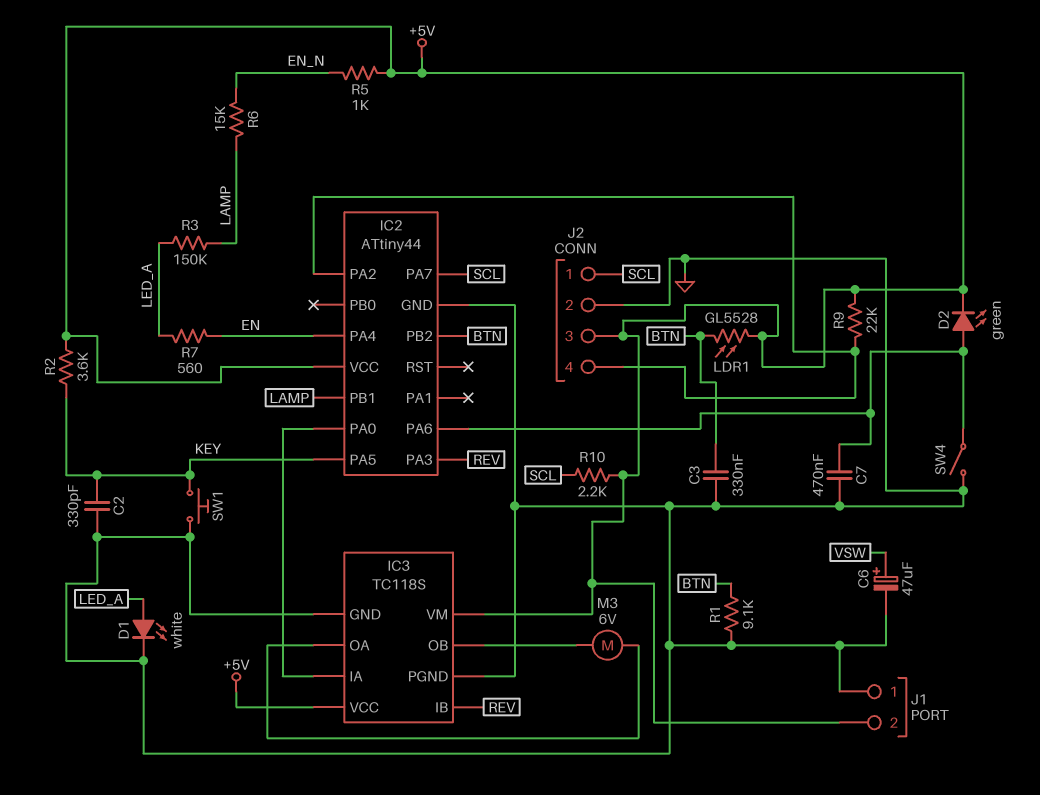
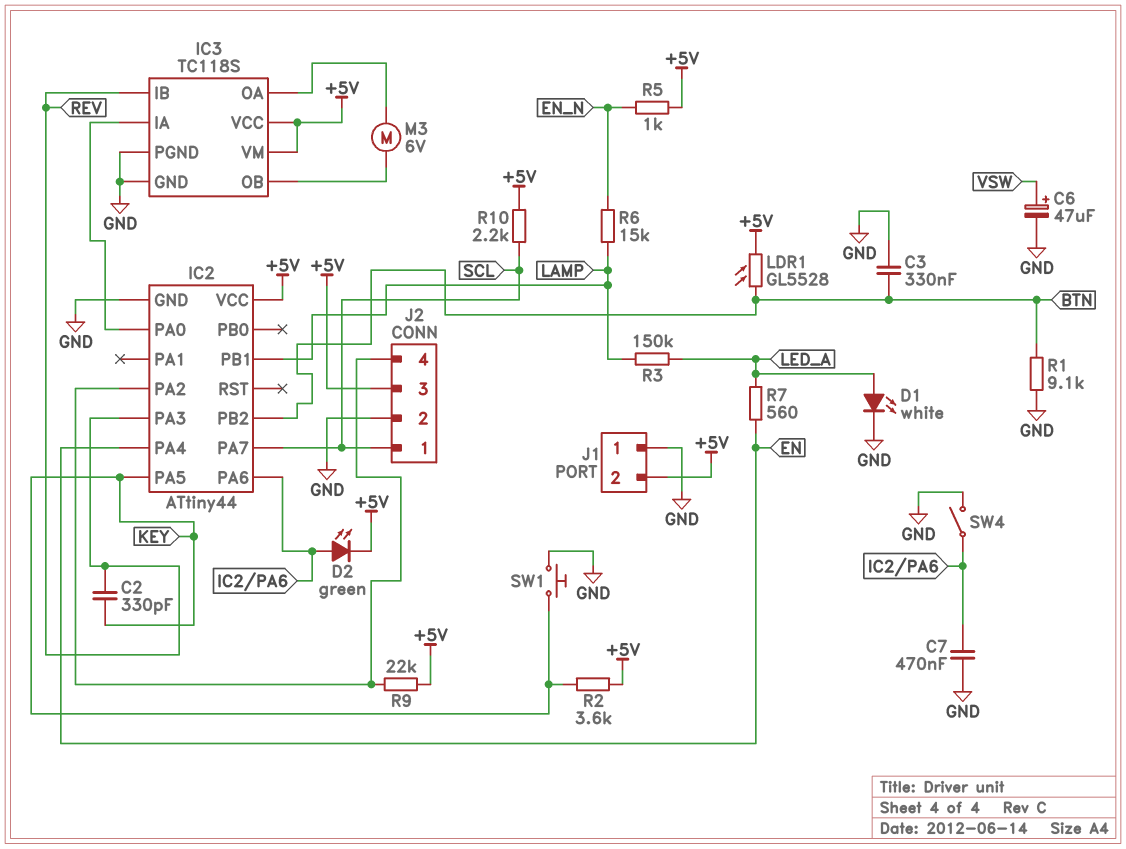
C2: 330pF (GND, KEY) -> 330pF (KEY, REV)

